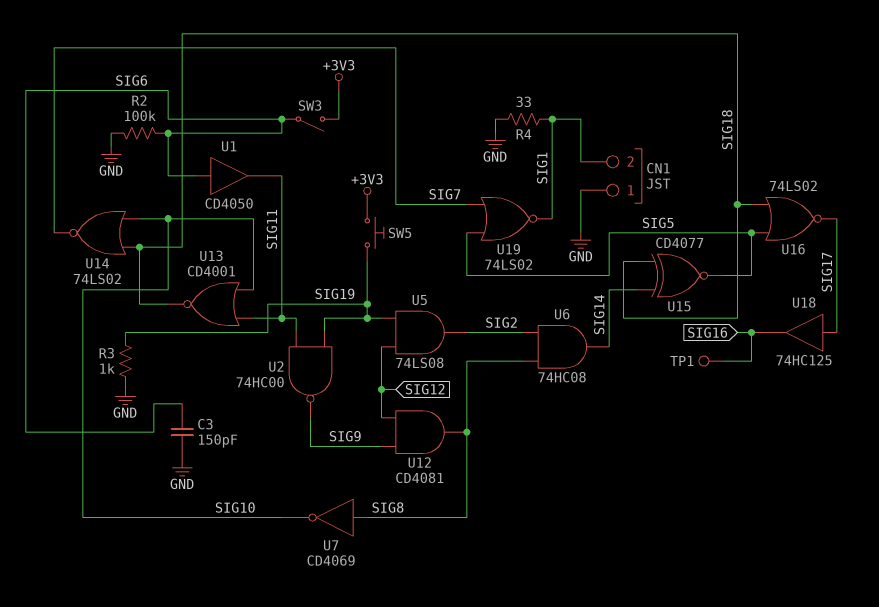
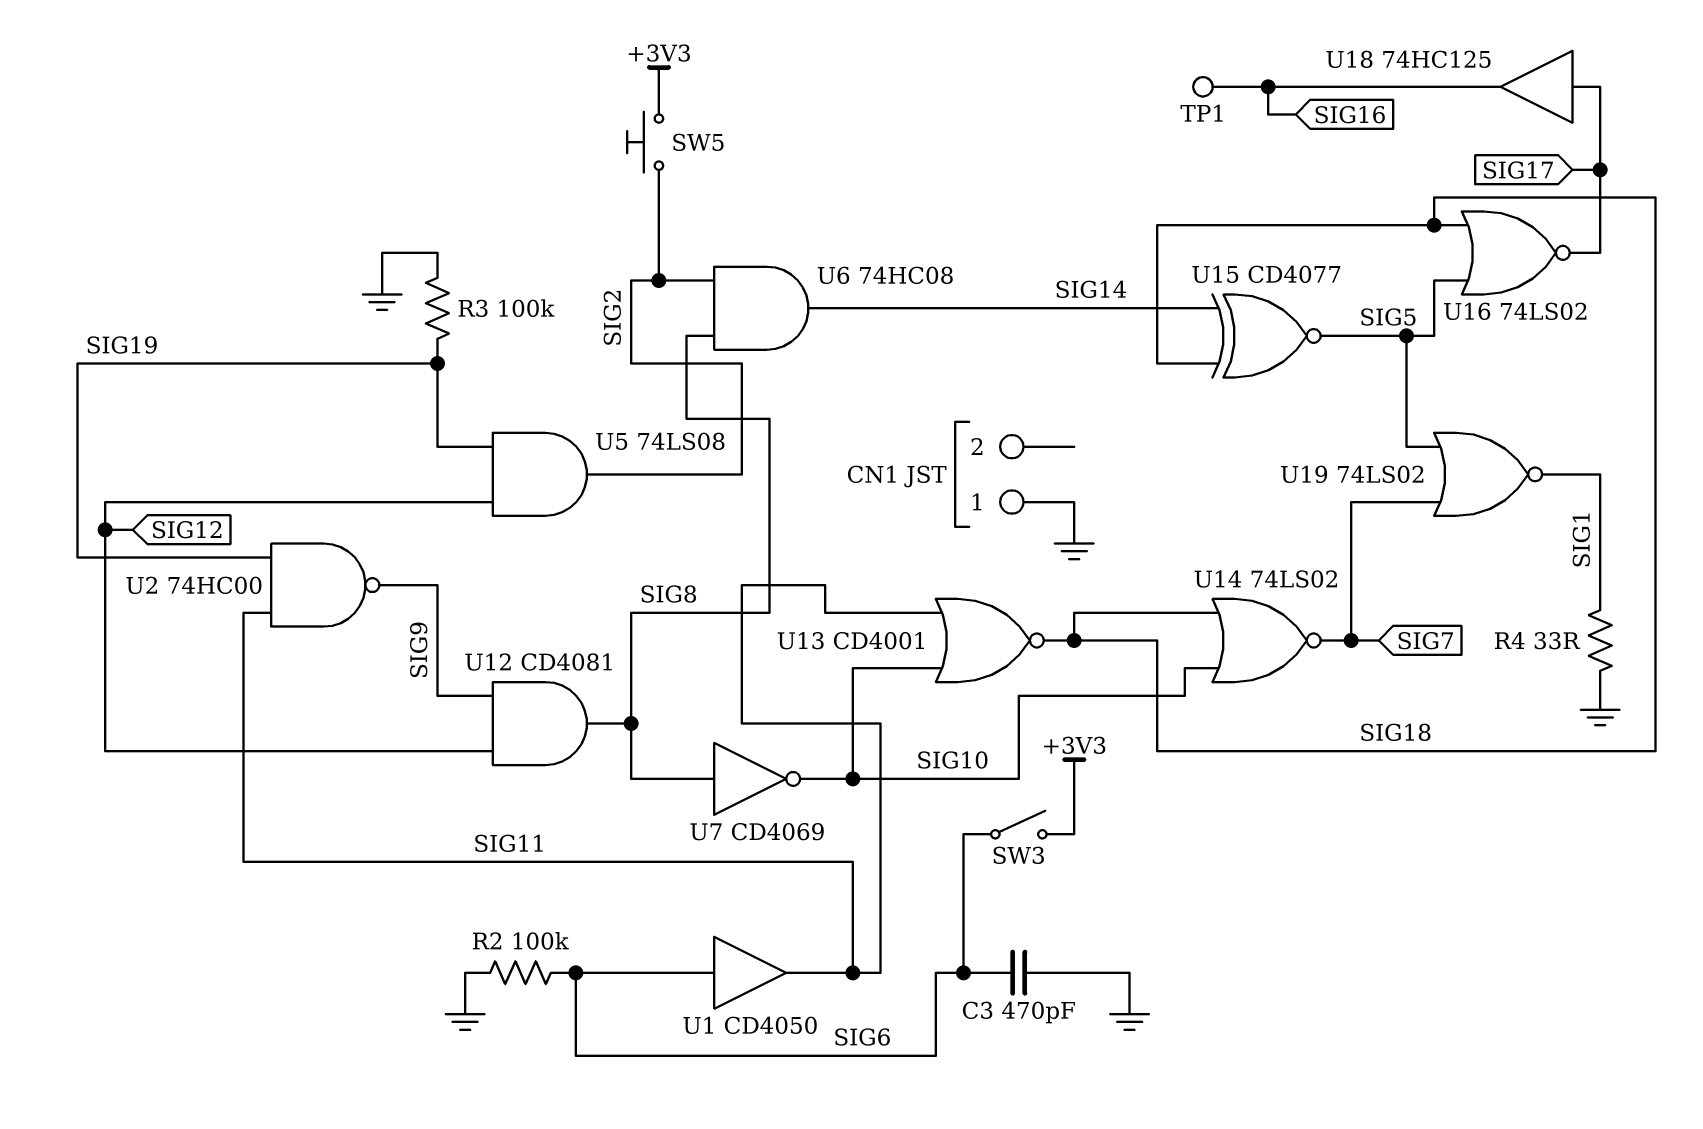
C3: 150pF (GND, SIG6) -> 470pF (GND, SIG6)
CN1 pin 2: SIG1 -> none
R3: 1k (GND, SIG19) -> 100k (GND, SIG19)
SW5: button (+3V3, SIG19) -> button (+3V3, SIG2)

